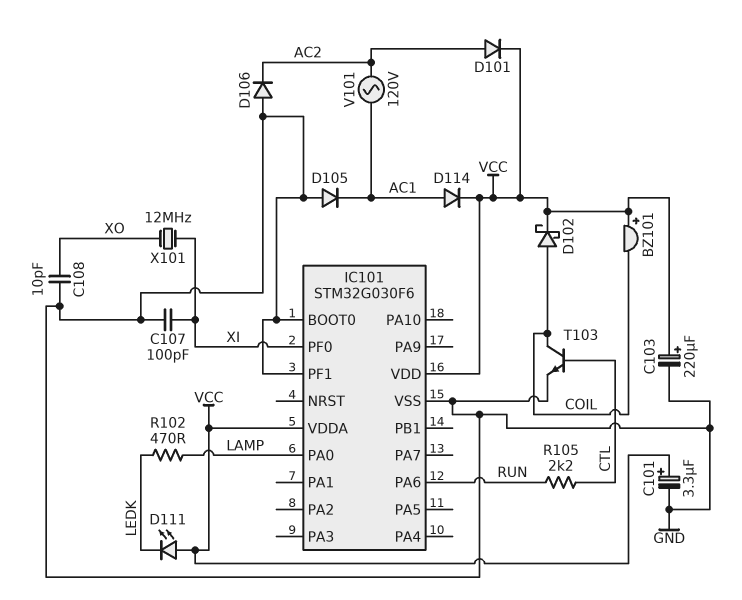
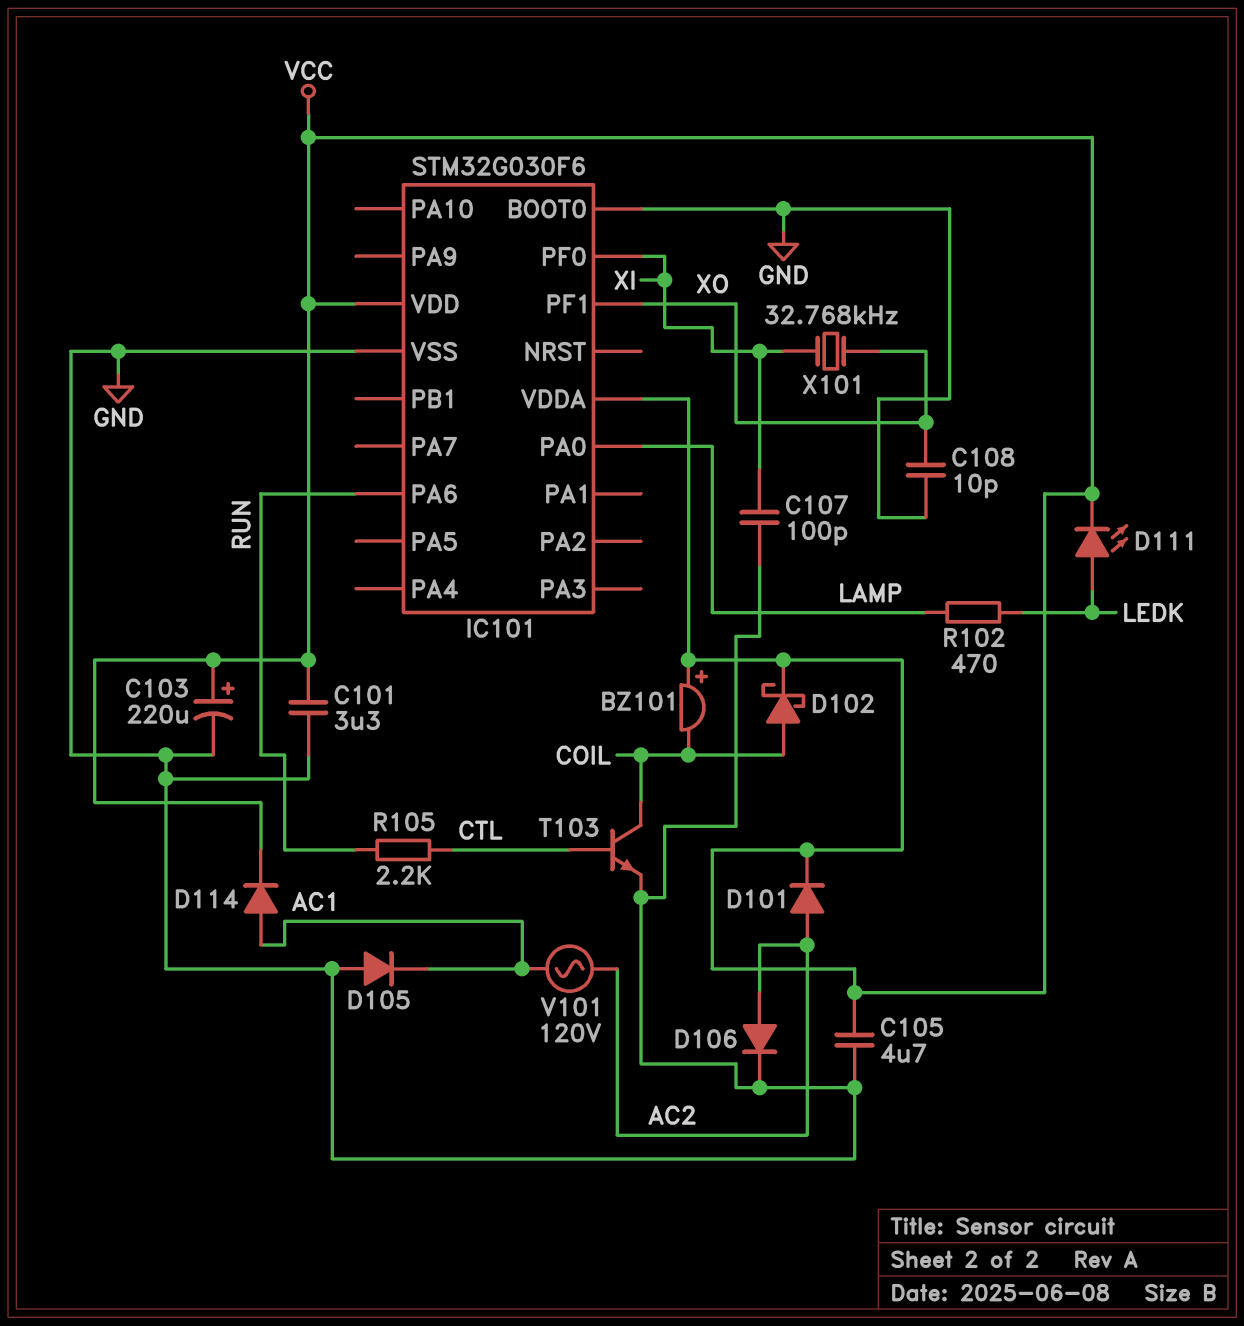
C101: 3.3uF (plus VCC, minus GND) -> 3.3uF (GND, VCC)
C105: none -> 4.7uF (GND, VCC)
D106: diode (A GND, K AC2) -> diode (A AC2, K GND)
D111: LED (A VCC, K LEDK) -> LED (A LEDK, K VCC)
IC101 pin PF1: GND -> XO
X101: 12MHz (XI, XO) -> 32.768kHz (XI, XO)

